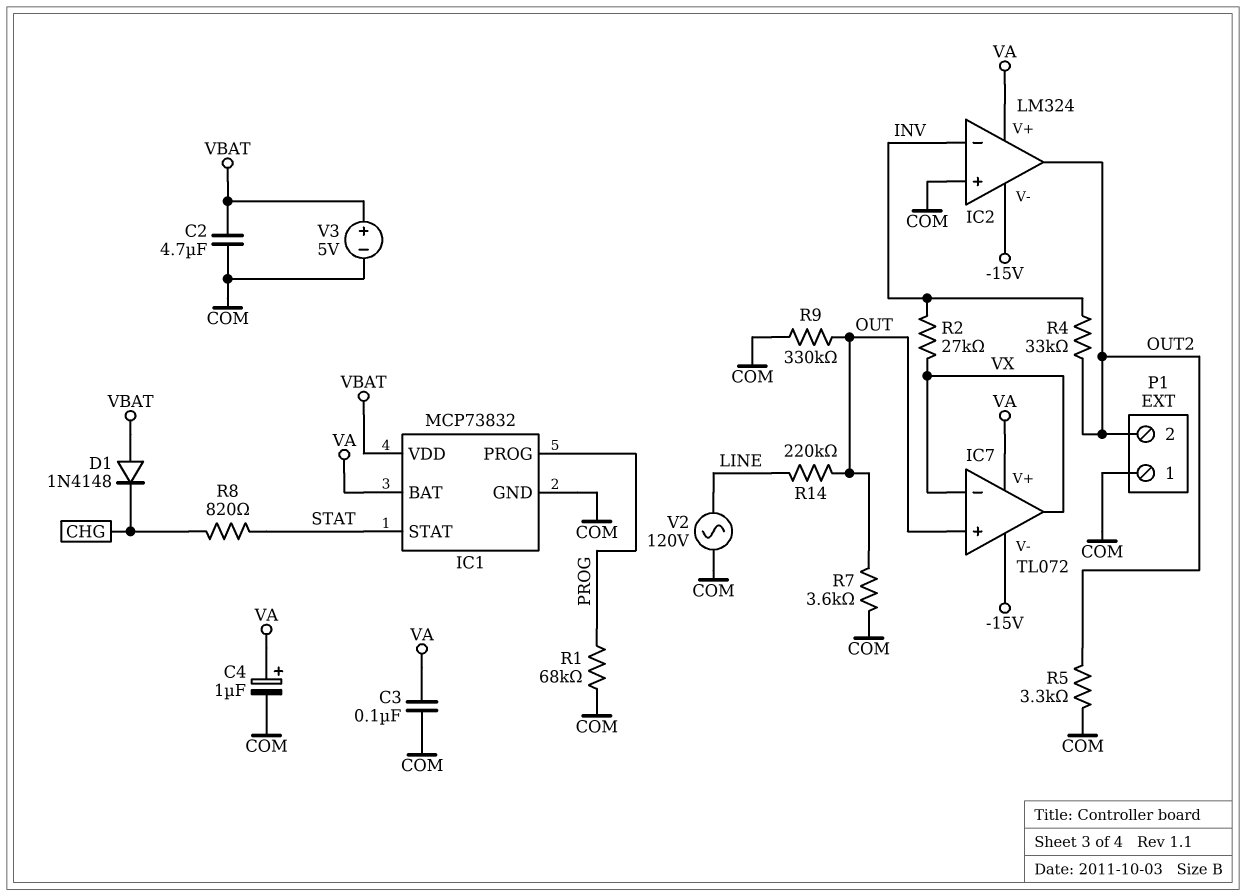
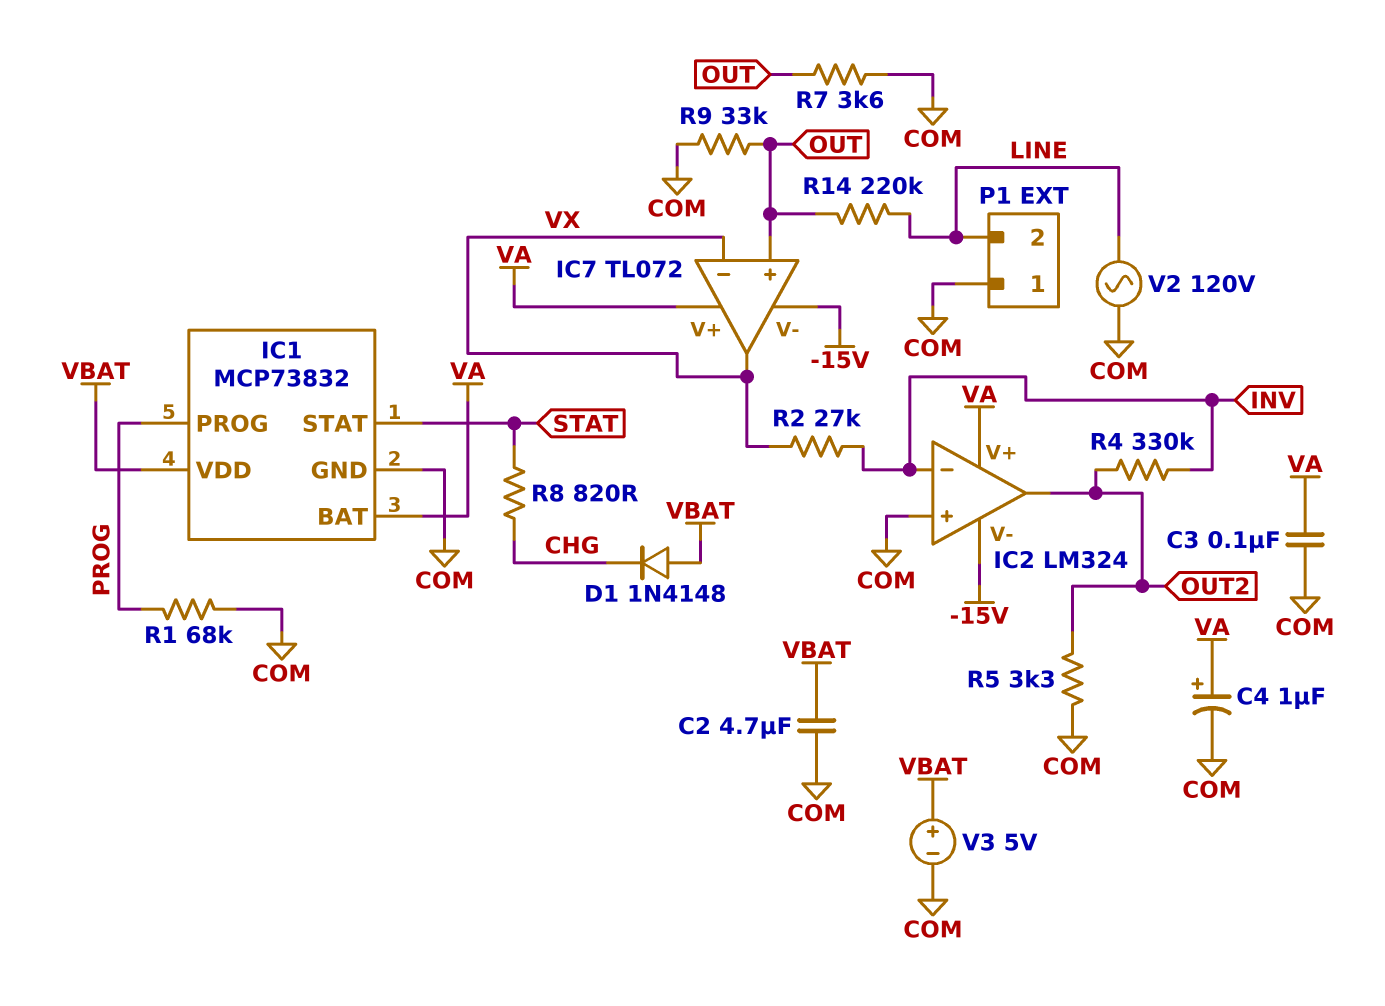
P1 pin 2: OUT2 -> LINE
R4: 33k (INV, OUT2) -> 330k (INV, OUT2)
R9: 330k (COM, OUT) -> 33k (COM, OUT)

